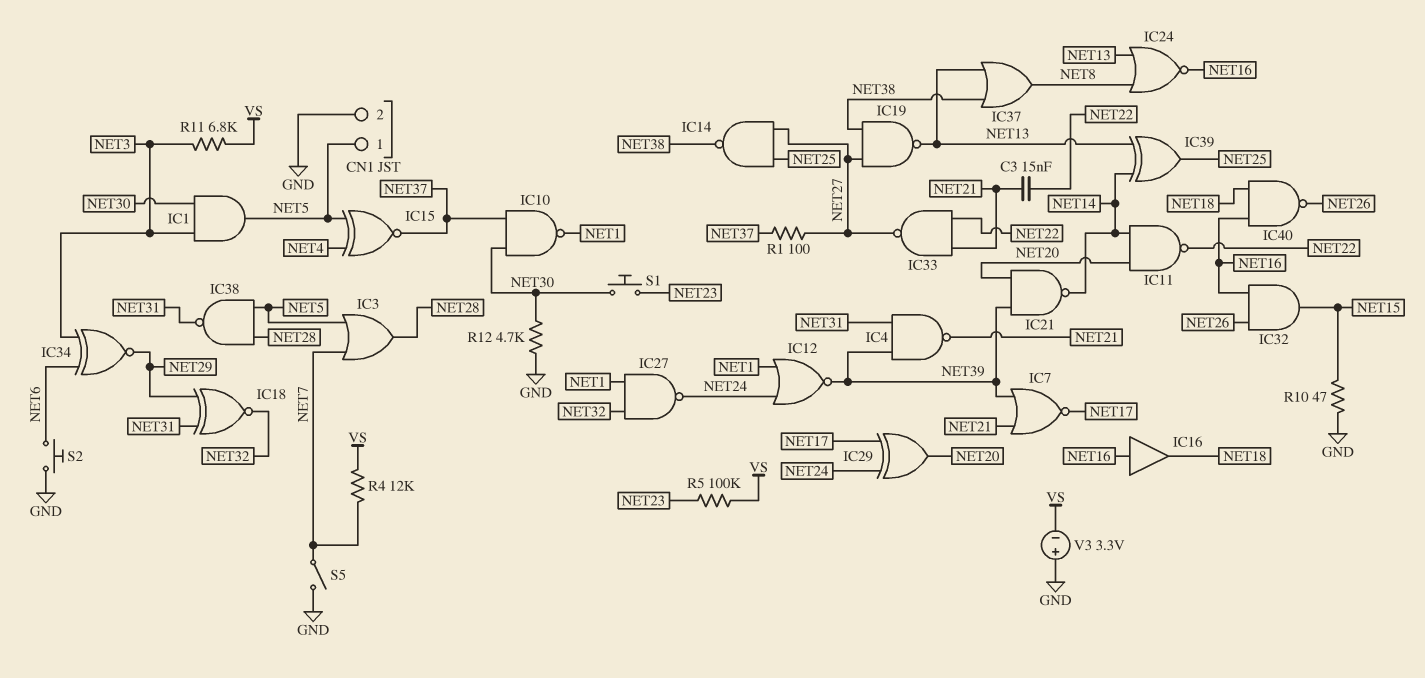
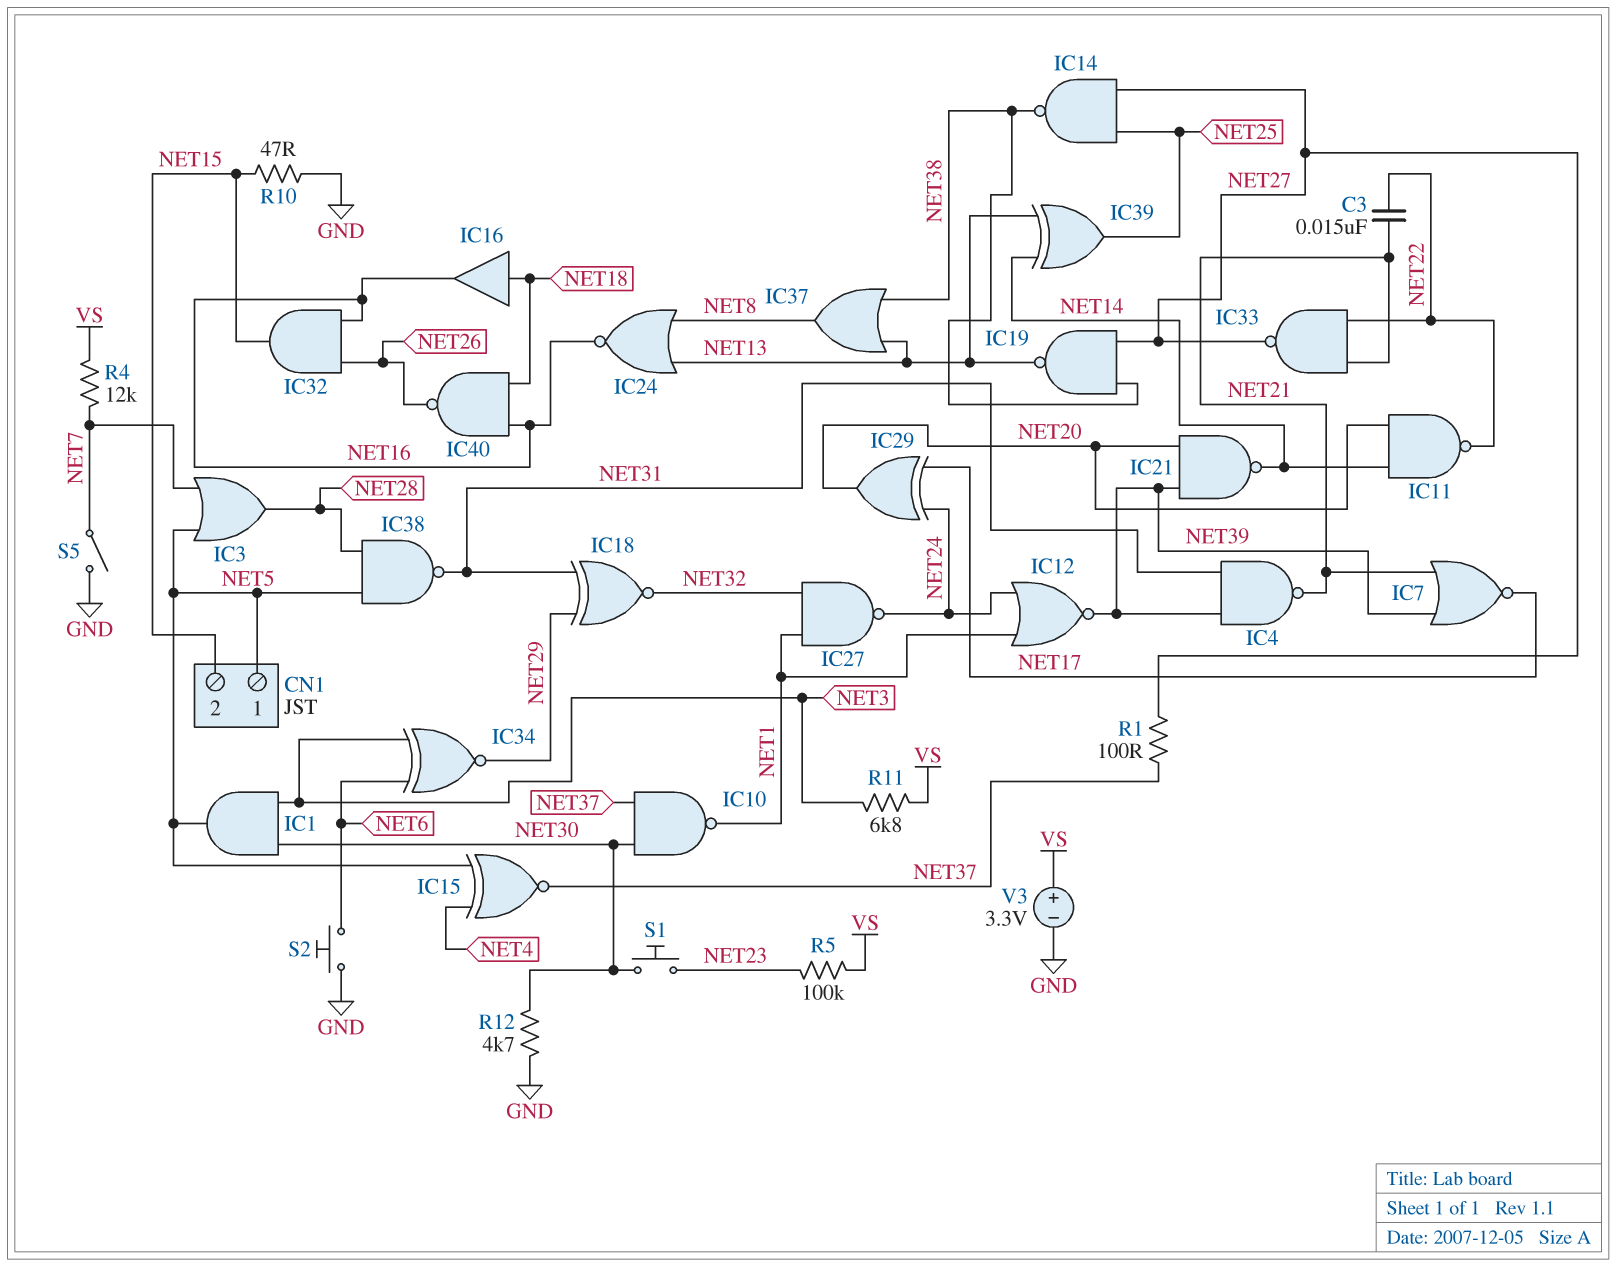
CN1 pin 2: GND -> NET15
IC16: buffer (in NET16, out NET18) -> buffer (in NET18, out NET16)
V3: 3.3V (plus GND, minus VS) -> 3.3V (plus VS, minus GND)

